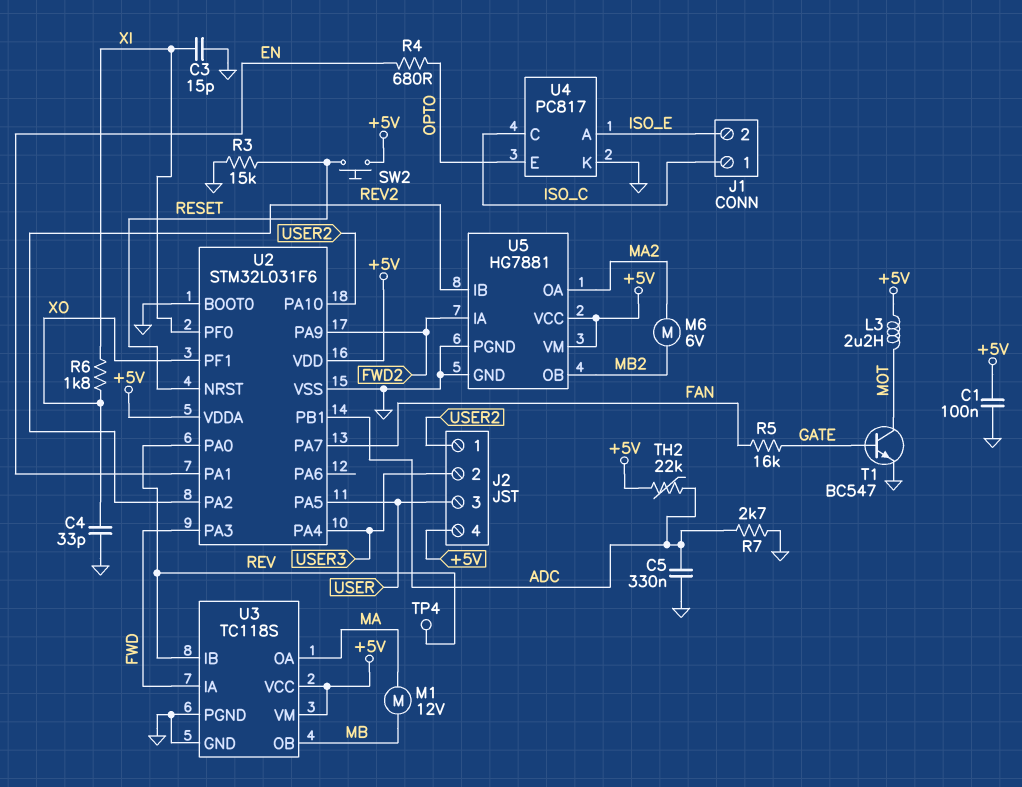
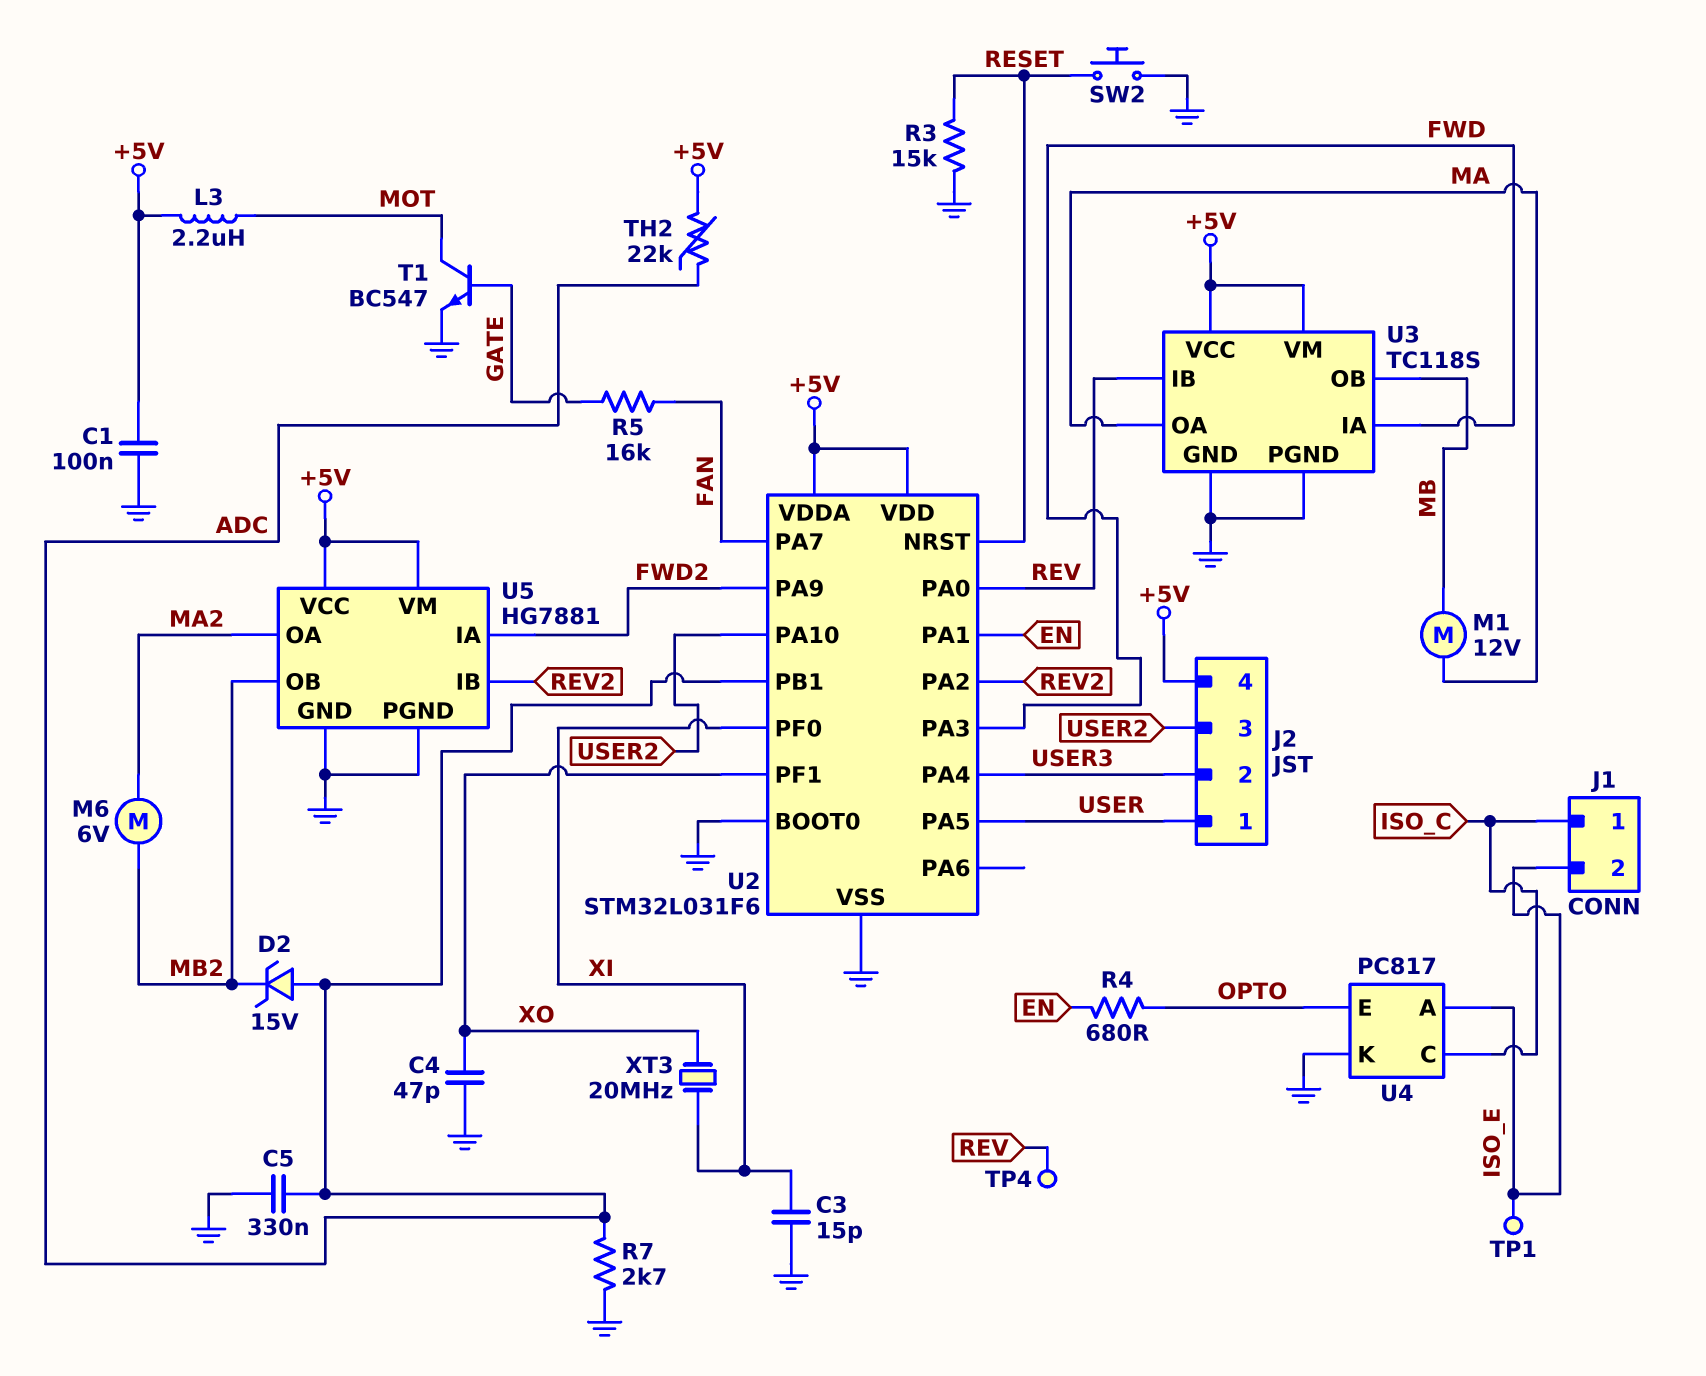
C4: 33pF (GND, XO) -> 47pF (GND, XO)
D2: none -> zener 15V (A ADC, K MB2)
J2 pin 1: USER2 -> USER
J2 pin 3: USER -> USER2
R6: 1.8k (XI, XO) -> none
SW2: button (+5V, RESET) -> button (GND, RESET)
TP1: none -> test point (ISO_E)
XT3: none -> 20MHz (XI, XO)

